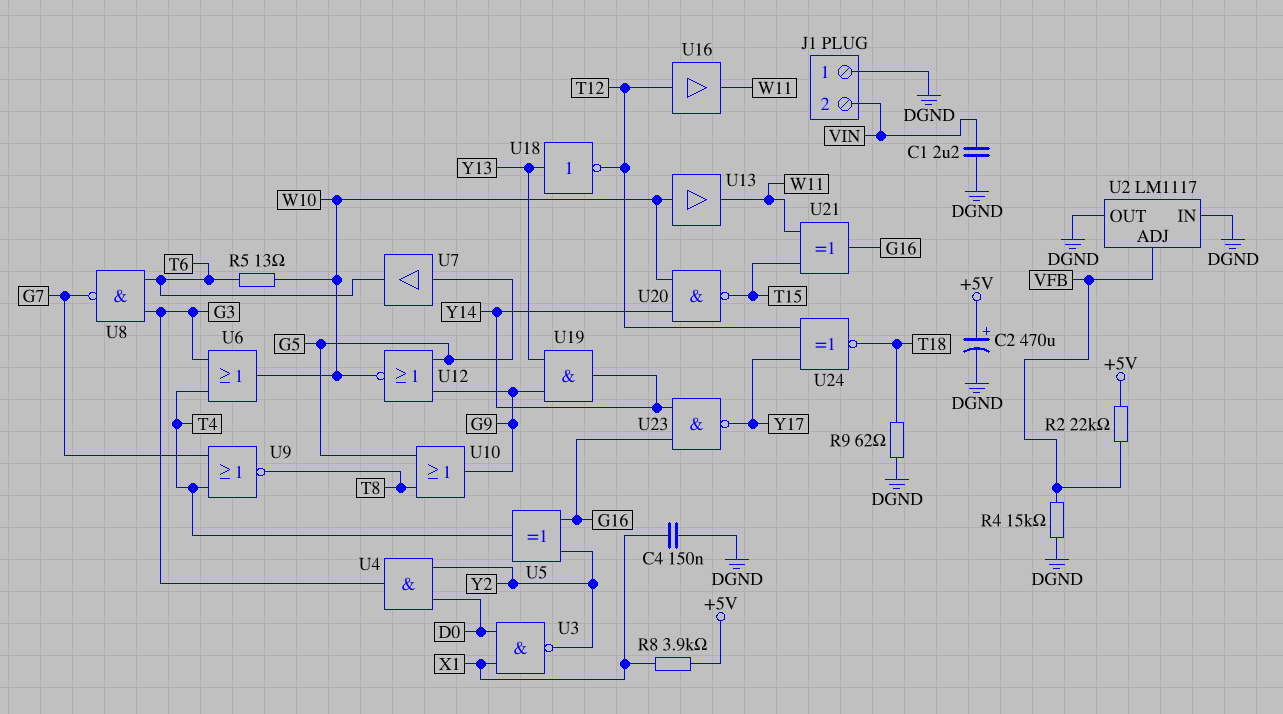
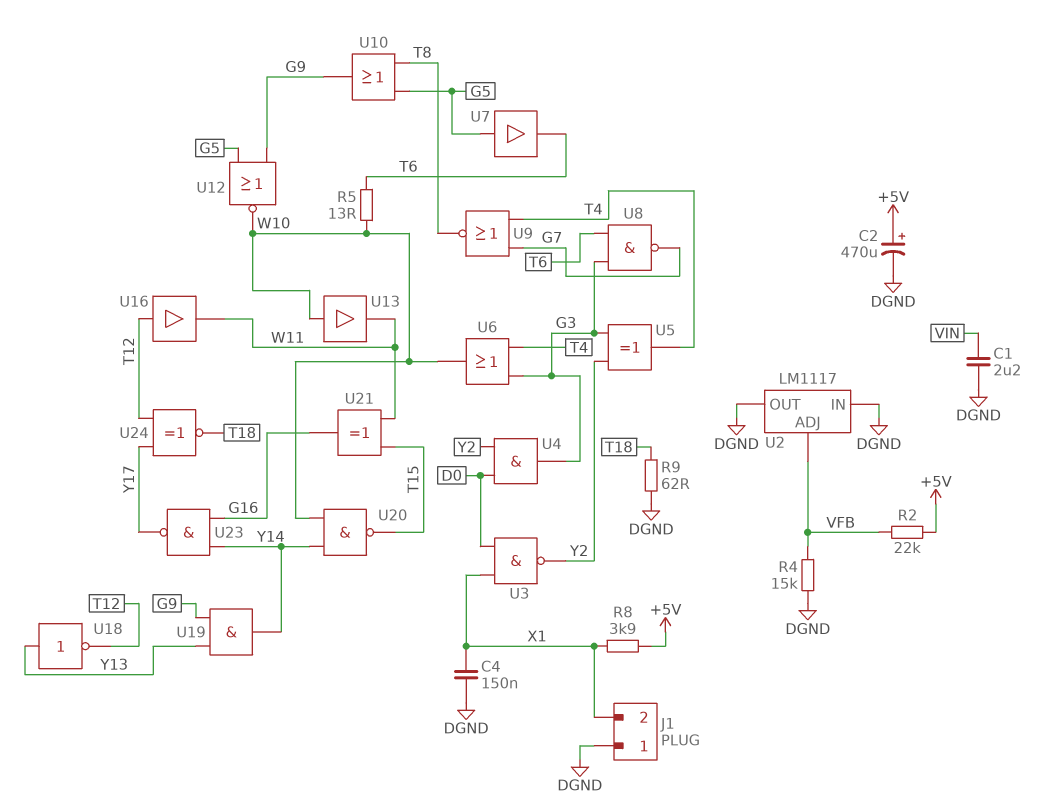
J1 pin 2: VIN -> X1
U5: XOR (in G16, in Y2, out T4) -> XOR (in G3, in Y2, out T4)

